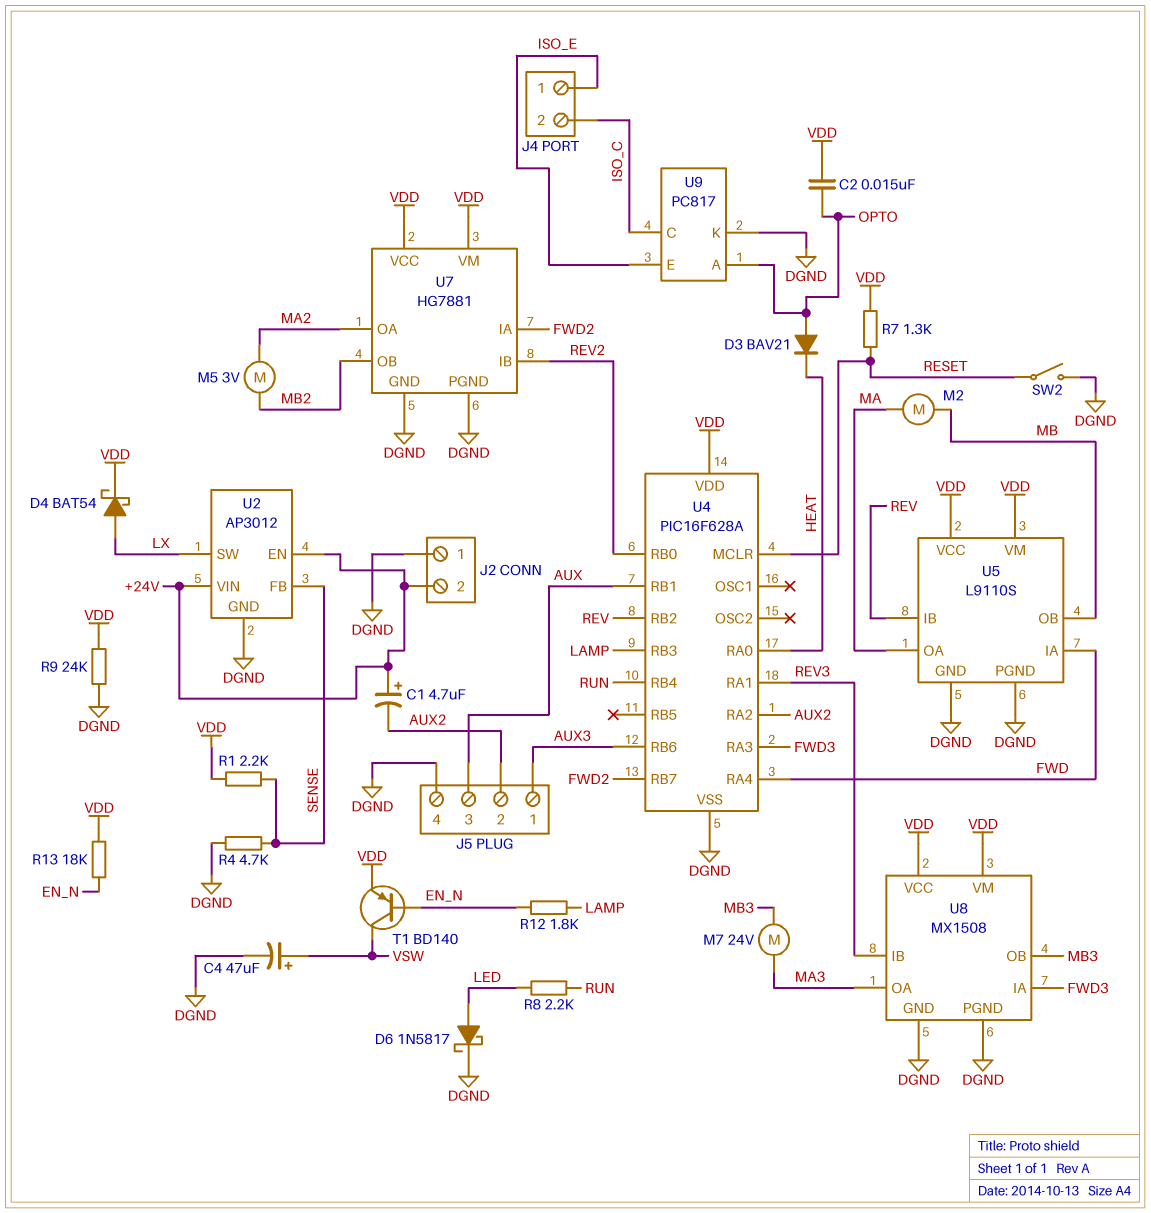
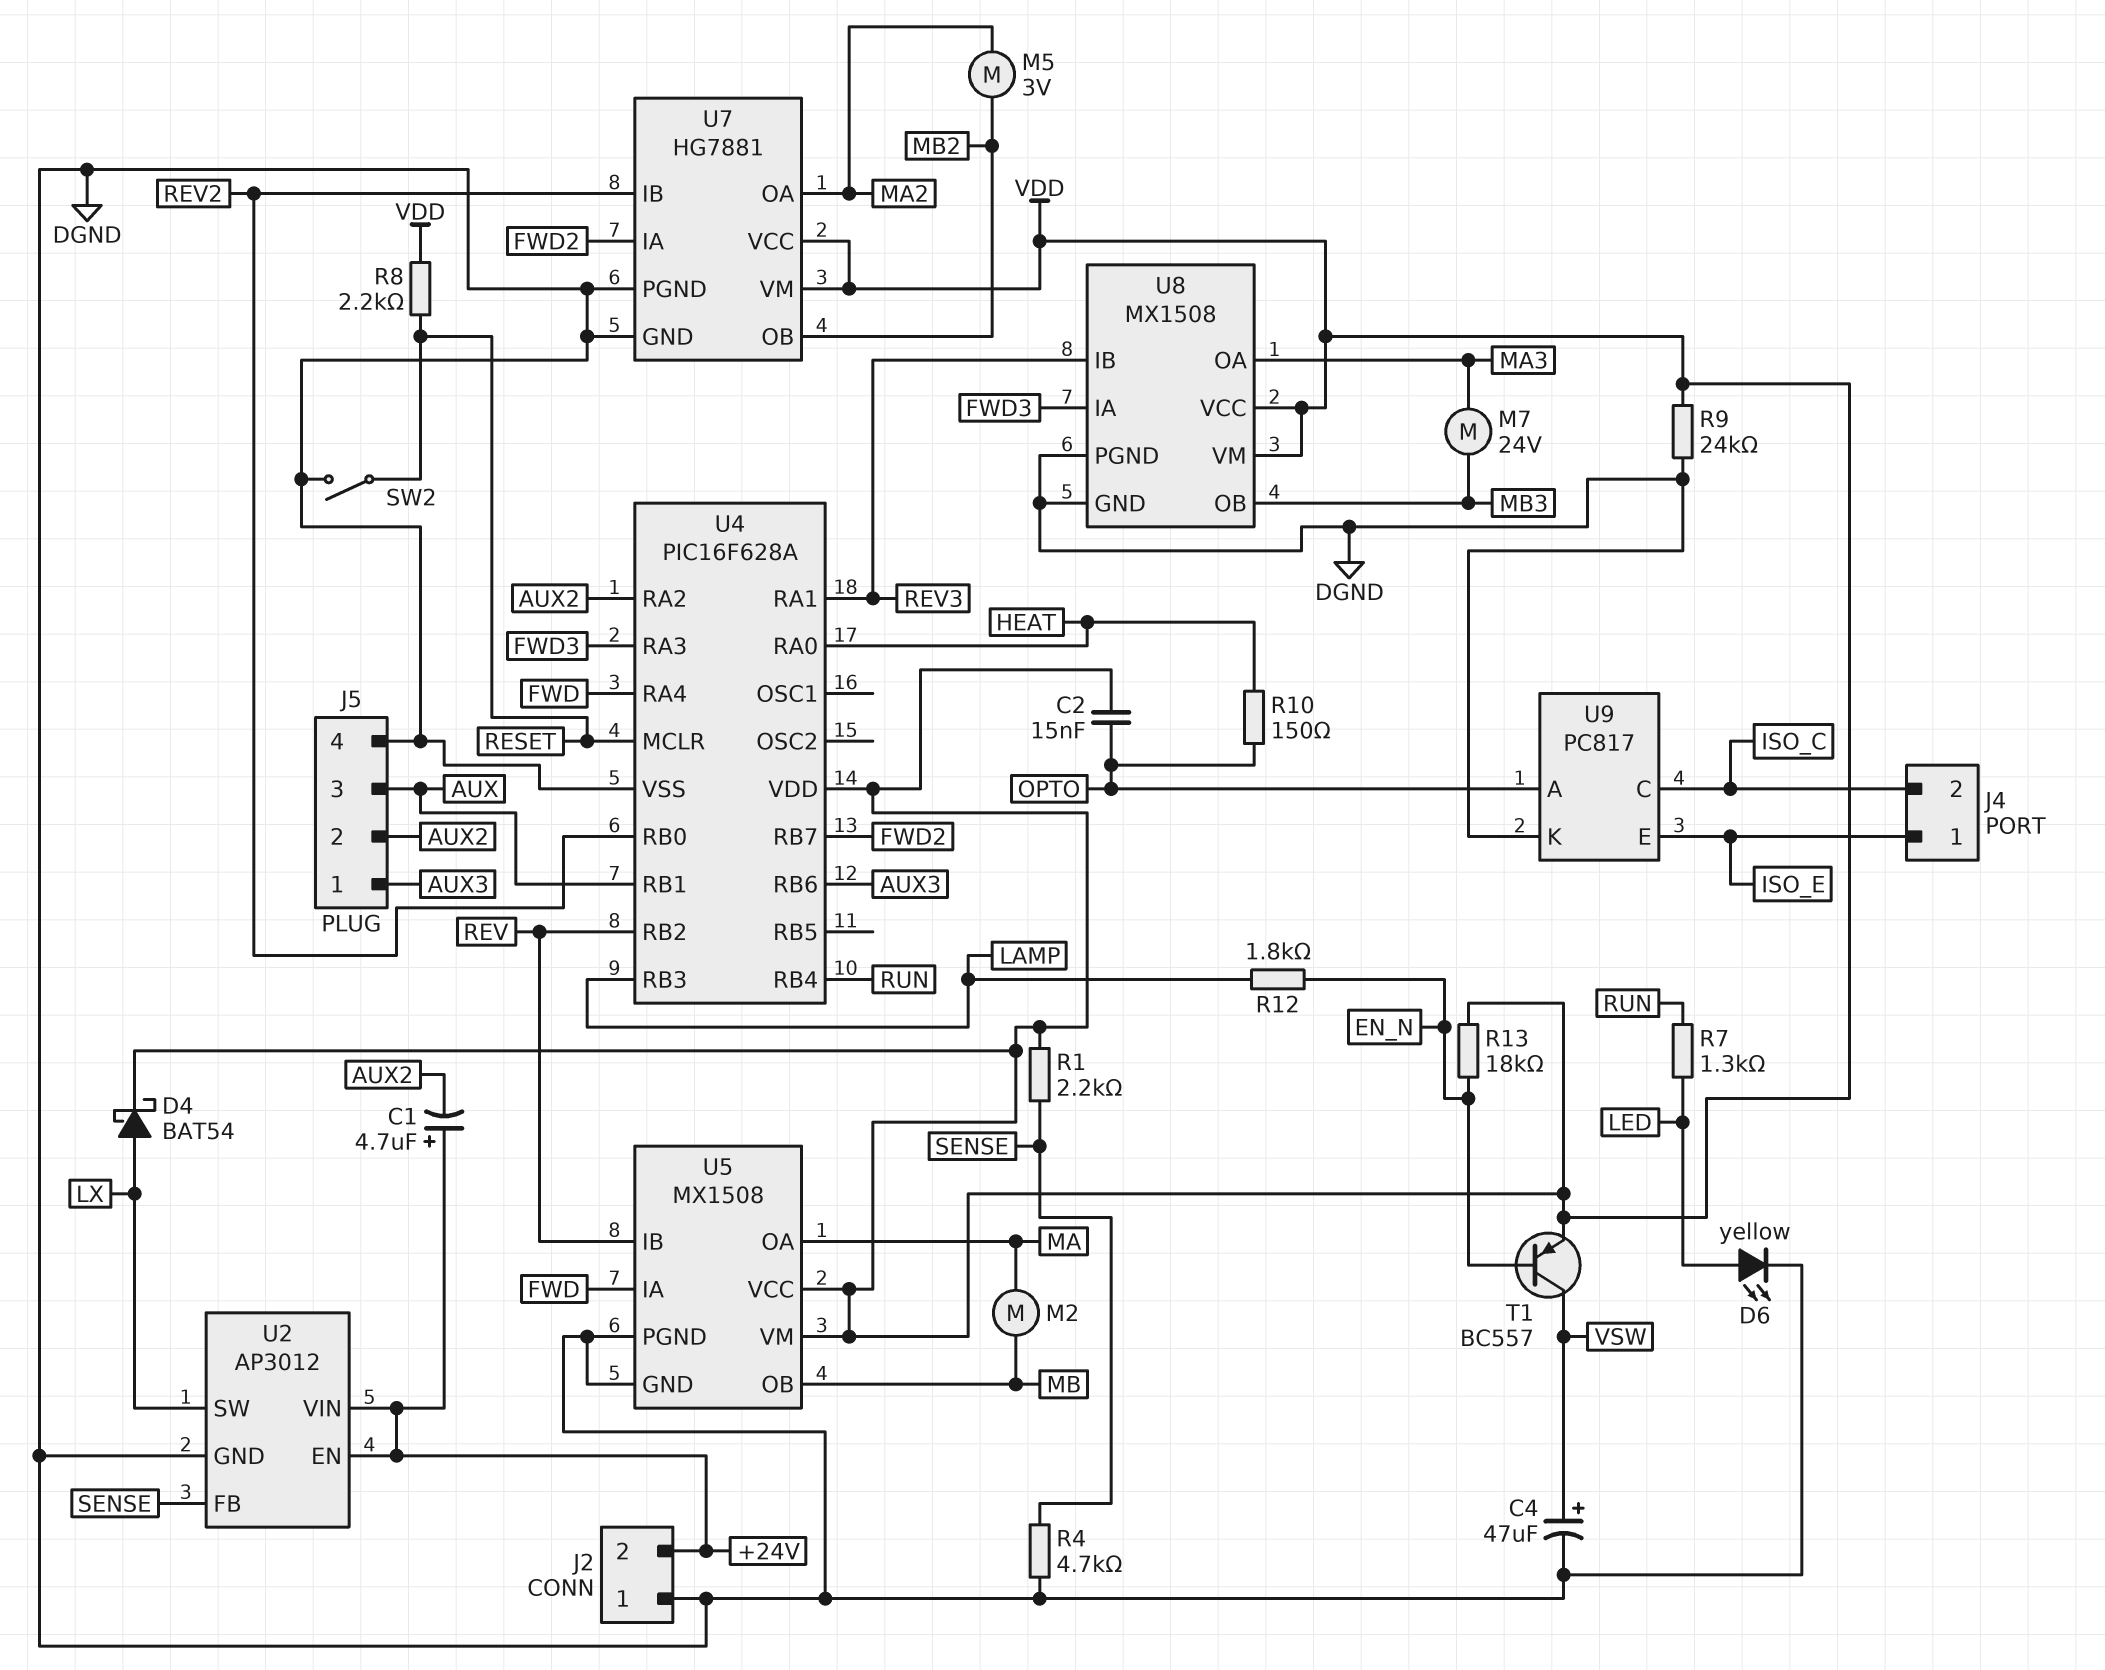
D3: diode BAV21 (A OPTO, K HEAT) -> none
D6: schottky 1N5817 (A LED, K DGND) -> LED yellow (A LED, K DGND)
R7: 1.3k (RESET, VDD) -> 1.3k (LED, RUN)
R8: 2.2k (LED, RUN) -> 2.2k (RESET, VDD)
R10: none -> 150 (HEAT, OPTO)
T1: PNP BD140 (B EN_N, C VSW, E VDD) -> PNP BC557 (B EN_N, C VSW, E VDD)
U5: L9110S -> MX1508

